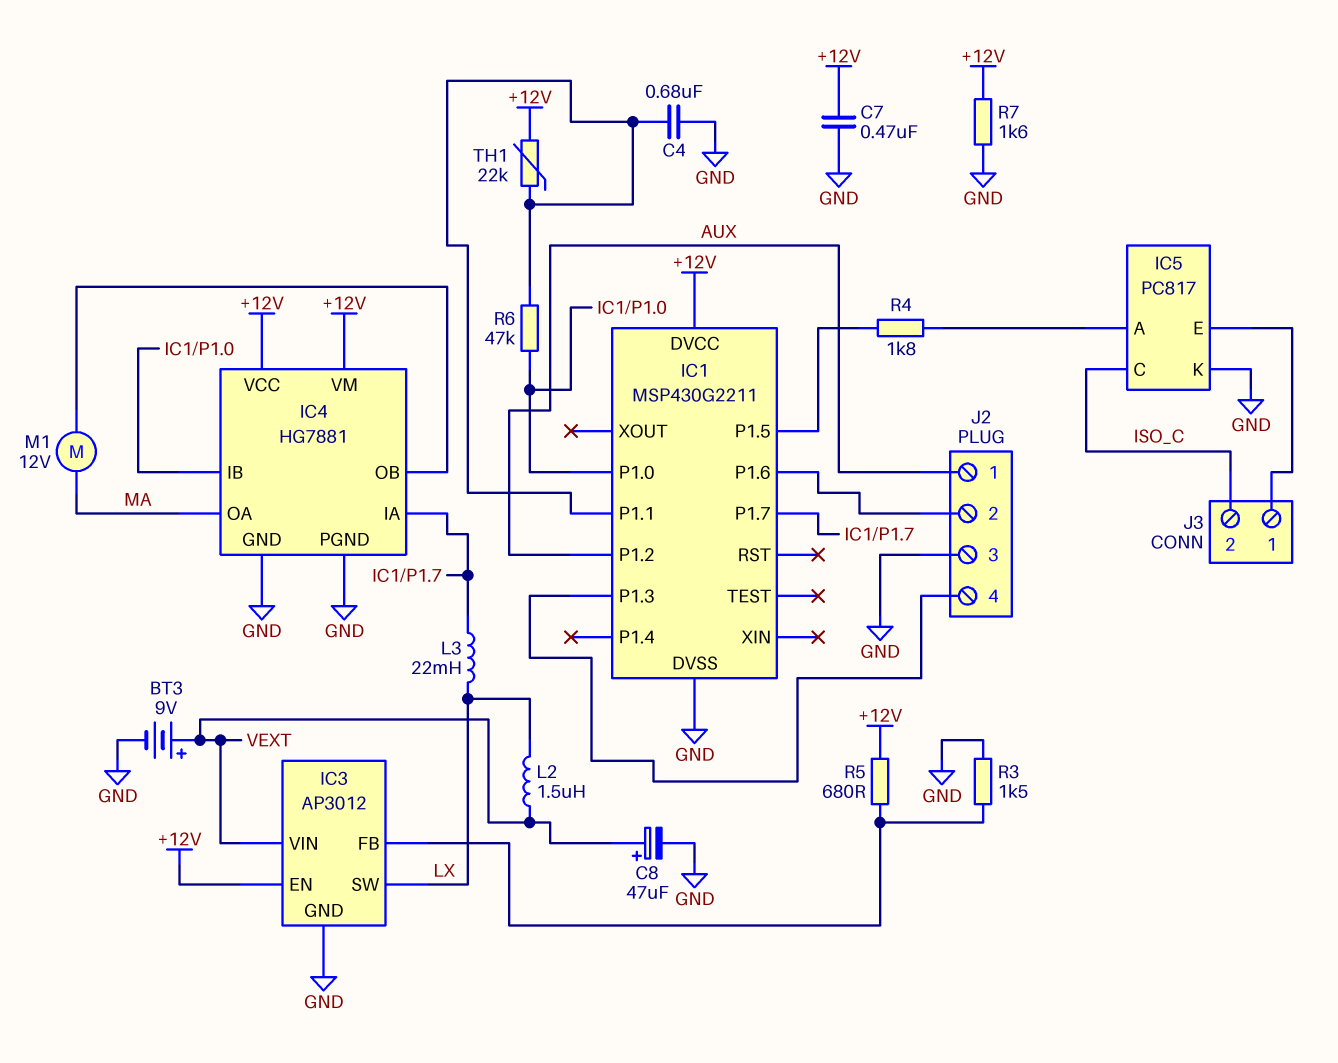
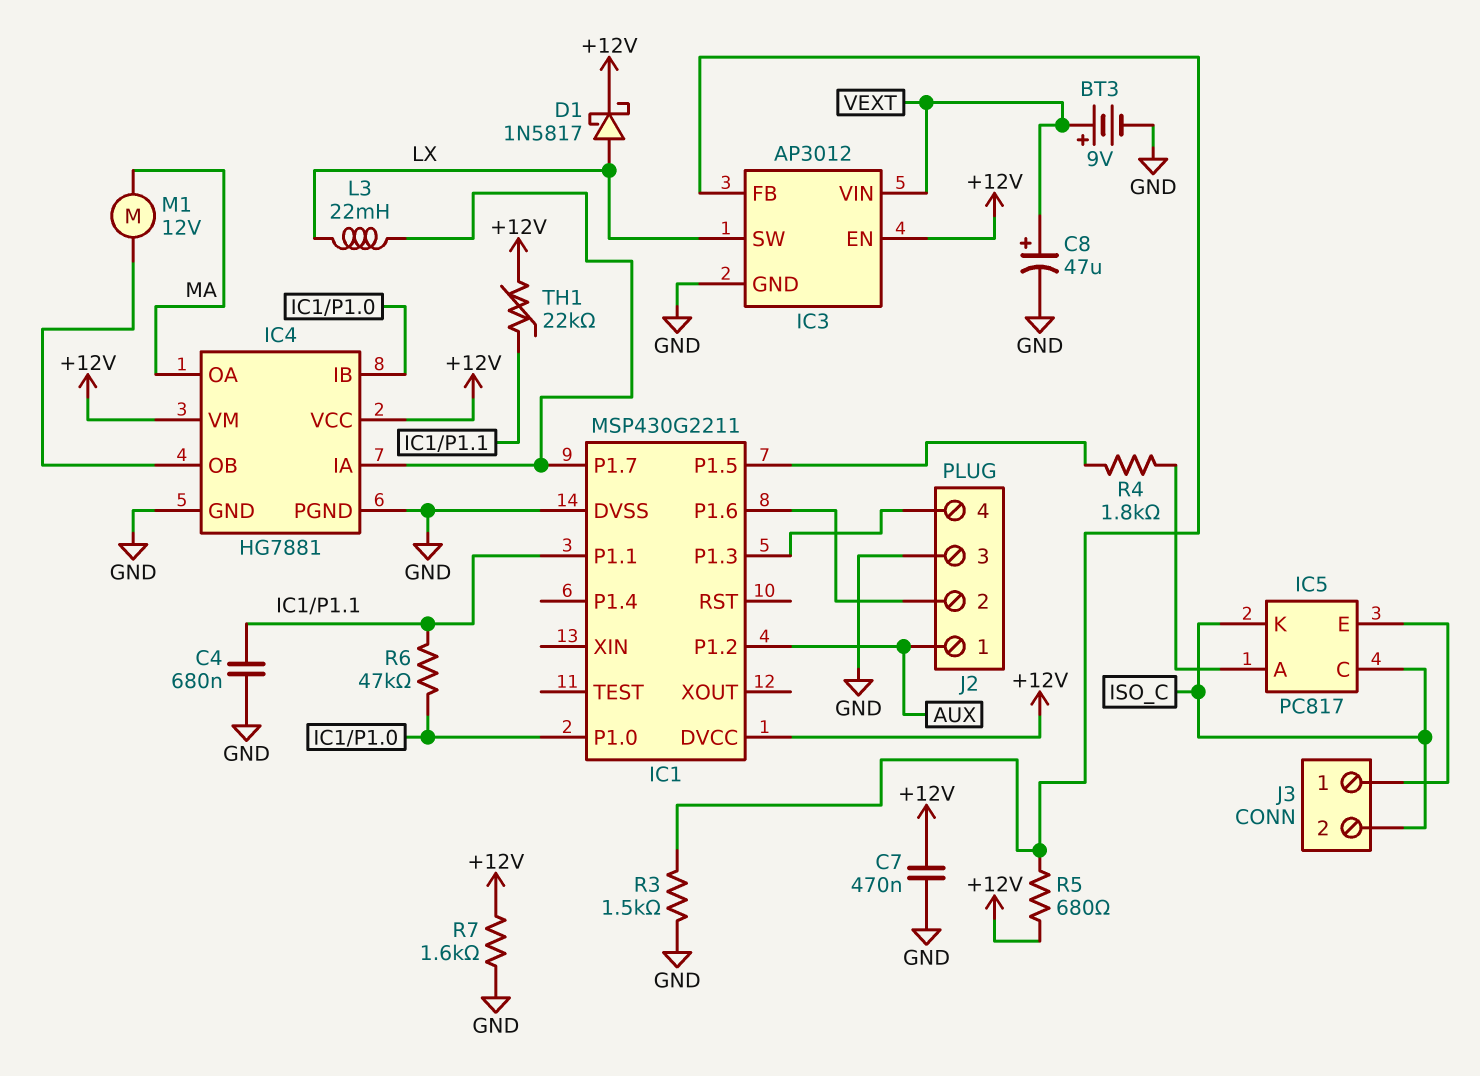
D1: none -> schottky 1N5817 (A LX, K +12V)
IC5 pin K: GND -> ISO_C
L2: 1.5uH (LX, VEXT) -> none

